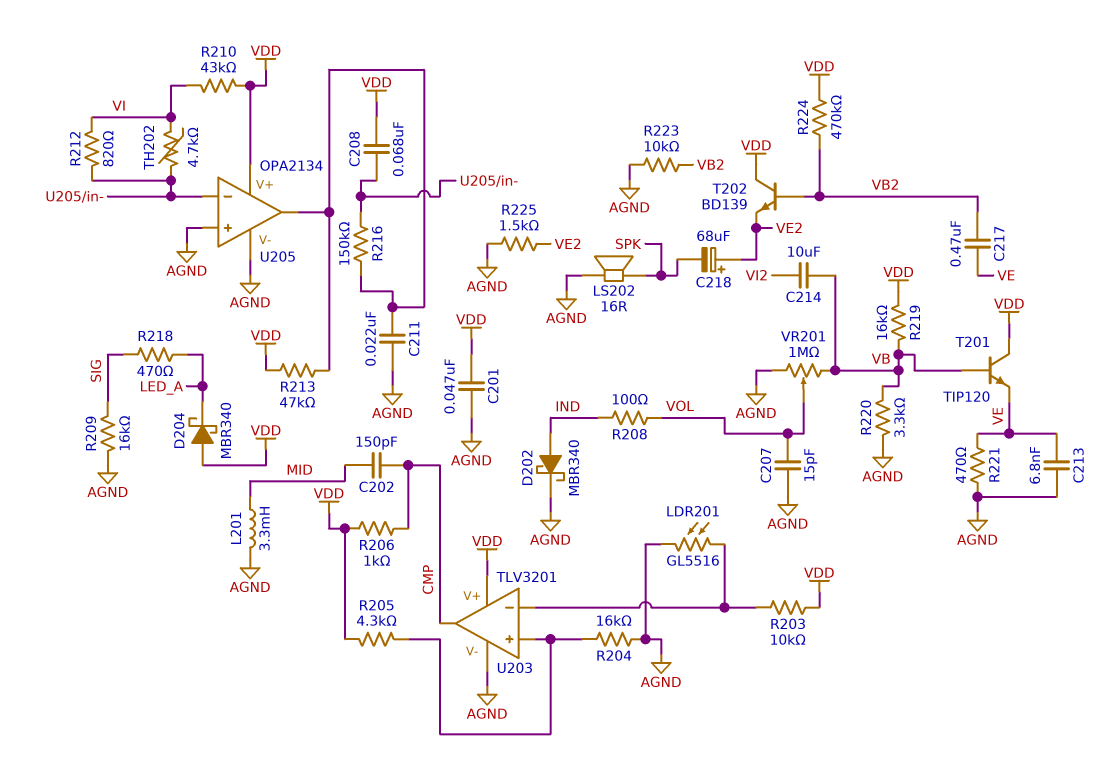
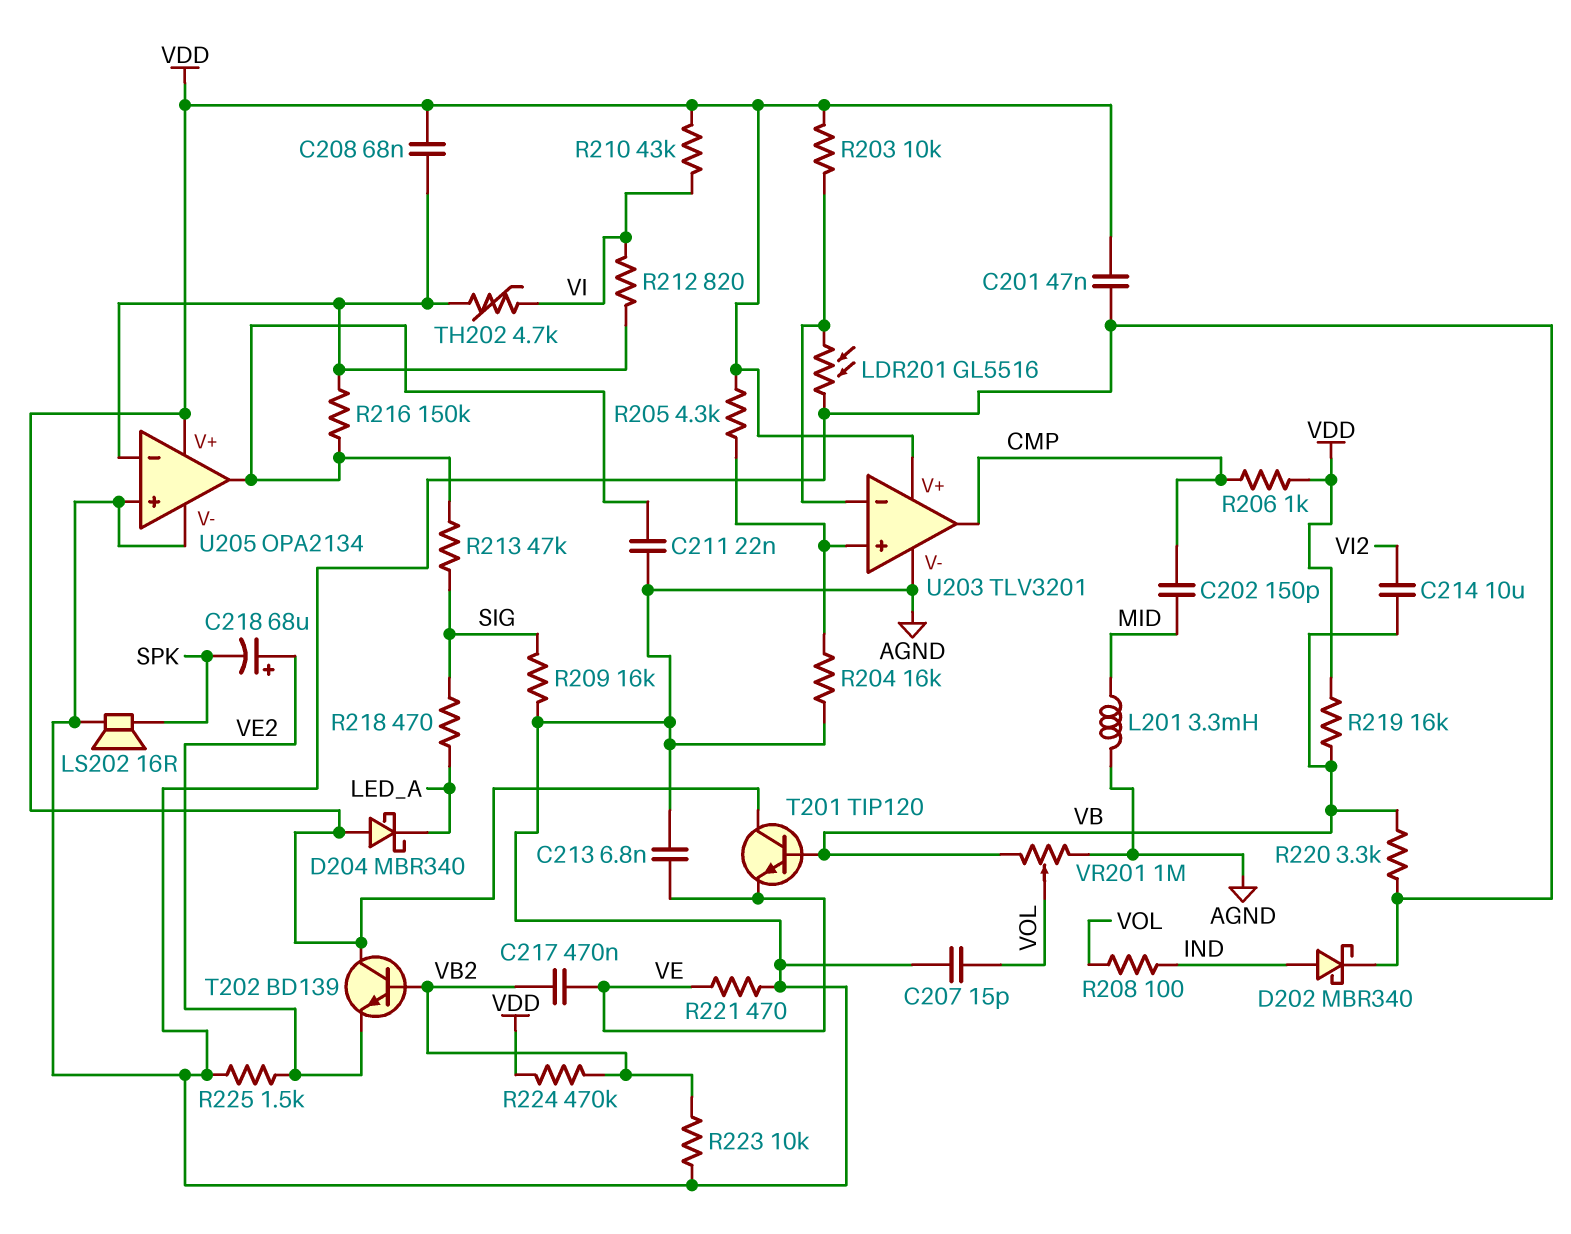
R213: 47k (U205/out, VDD) -> 47k (SIG, U205/out)

